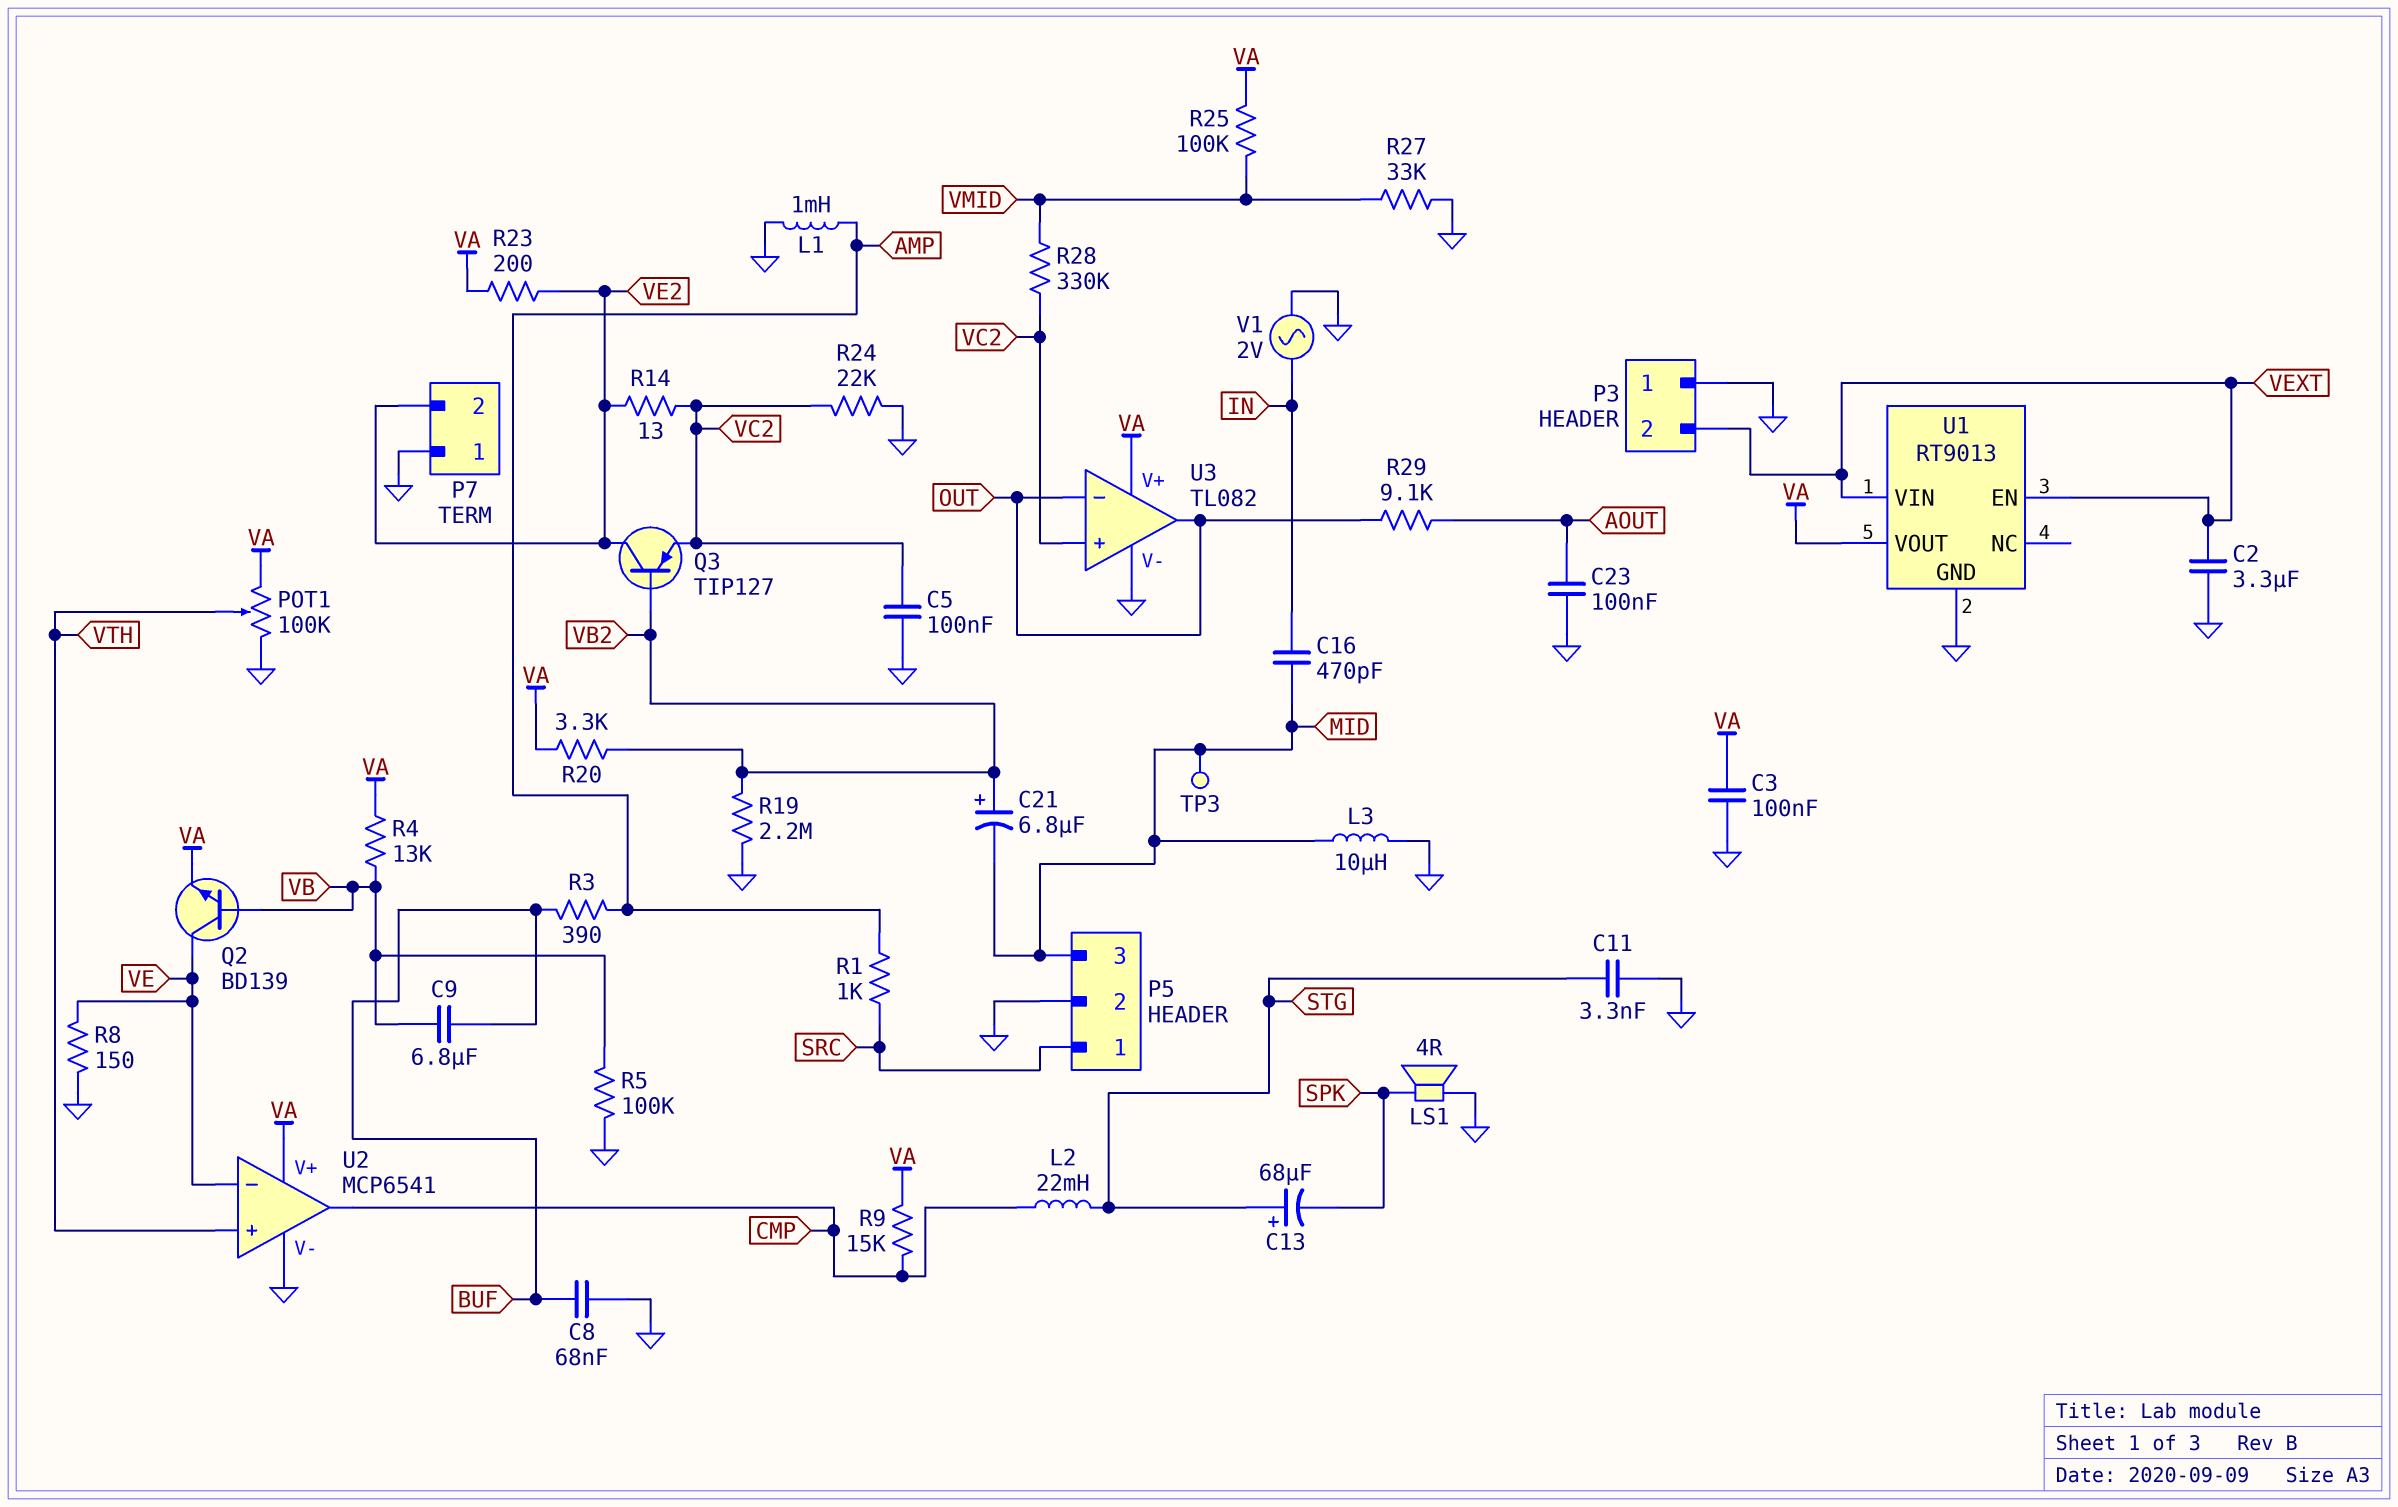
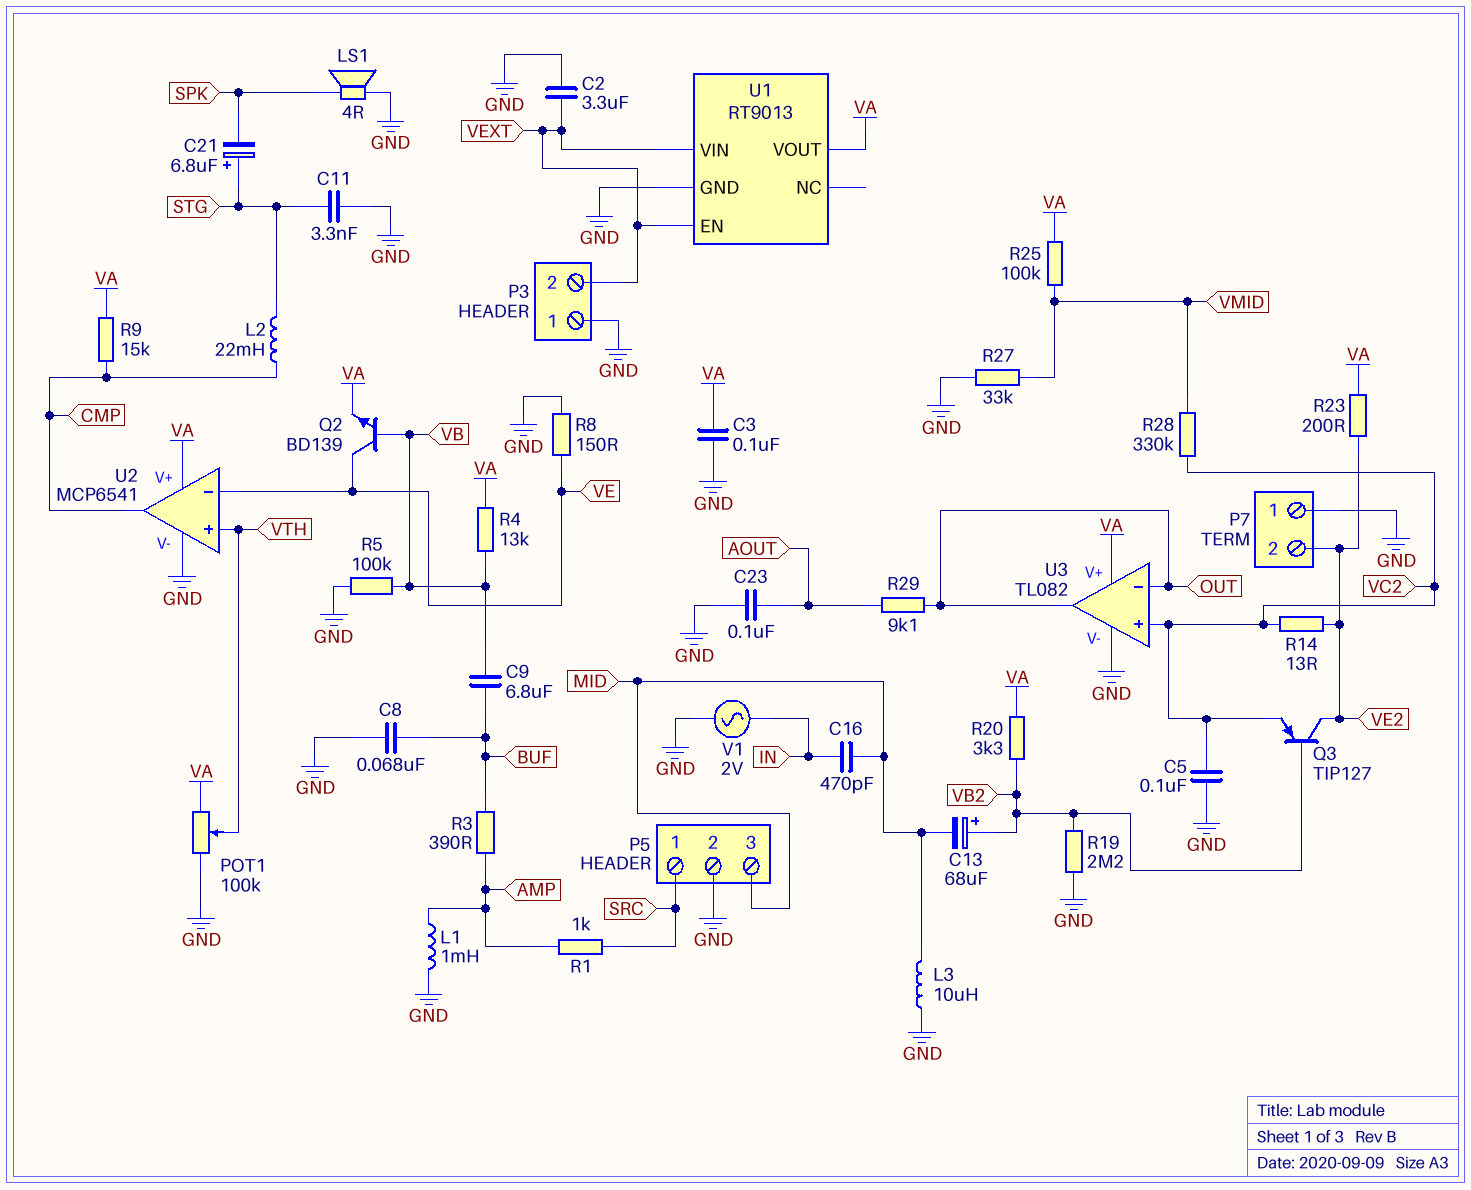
C13: 68uF (plus STG, minus SPK) -> 68uF (plus VB2, minus MID)
C21: 6.8uF (plus VB2, minus MID) -> 6.8uF (plus STG, minus SPK)
R24: 22k (GND, VC2) -> none
TP3: test point (MID) -> none

